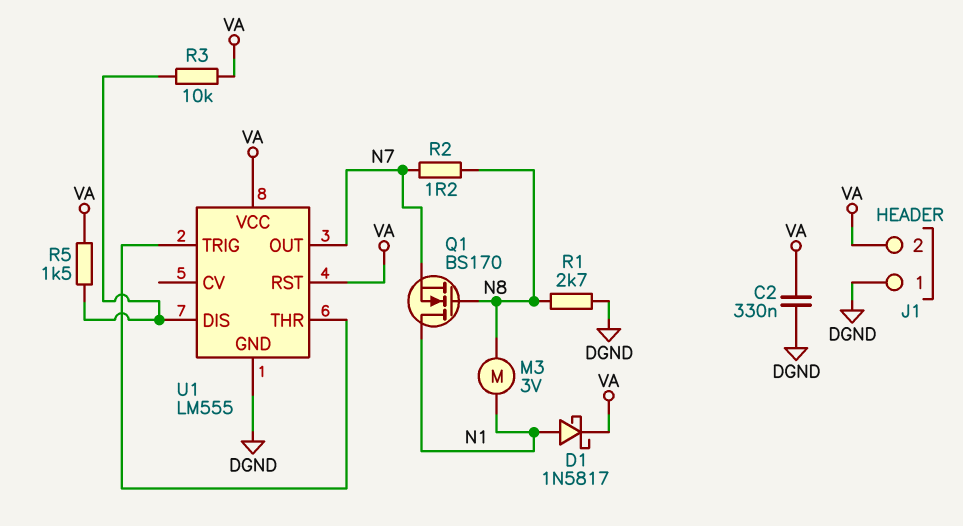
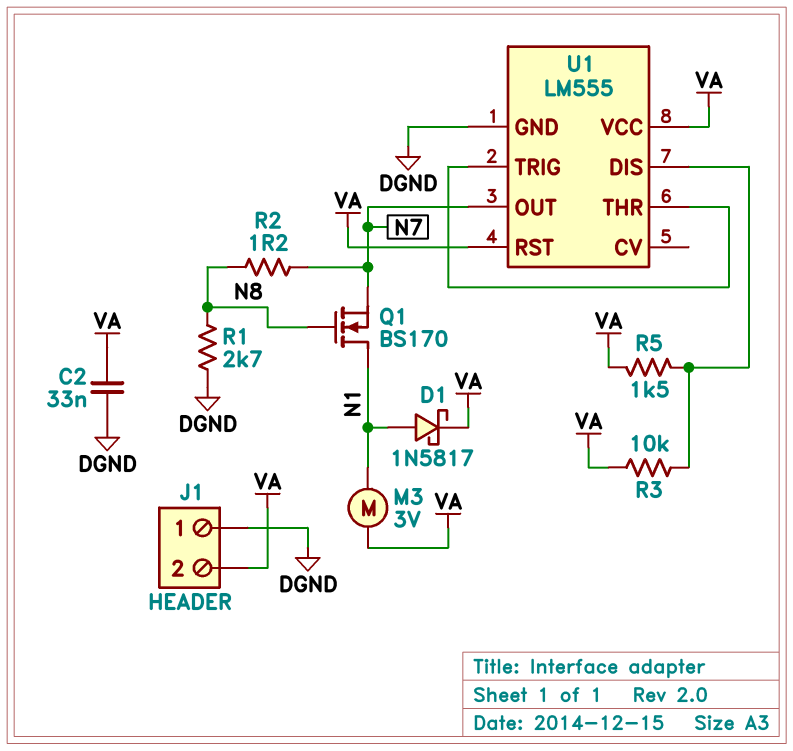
C2: 330nF (DGND, VA) -> 33nF (DGND, VA)
M3: motor 3V (N1, N8) -> motor 3V (N1, VA)

